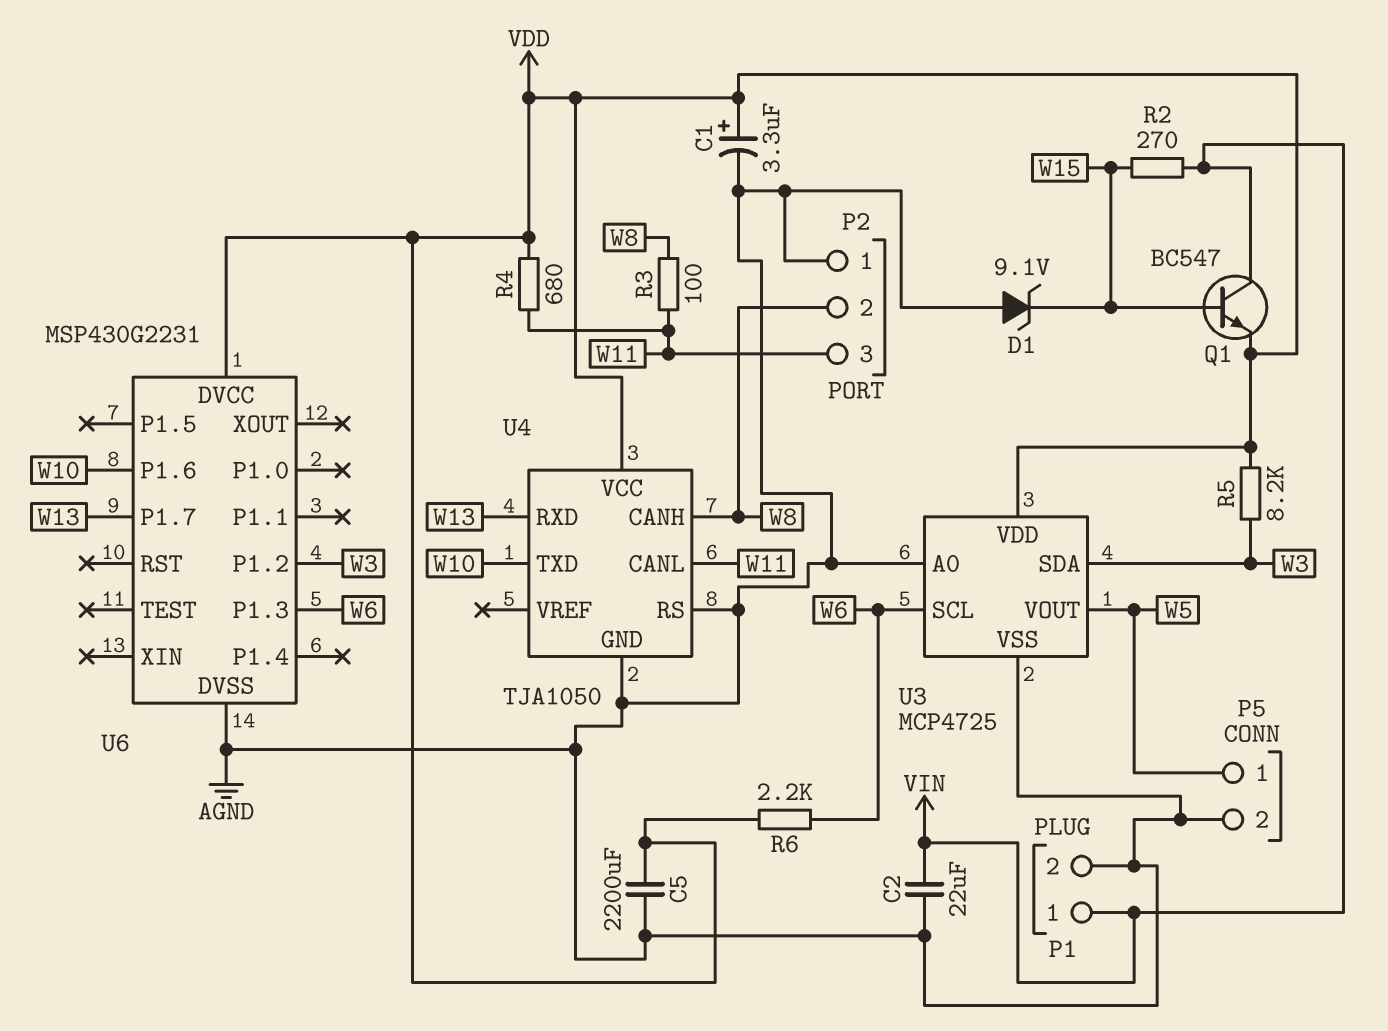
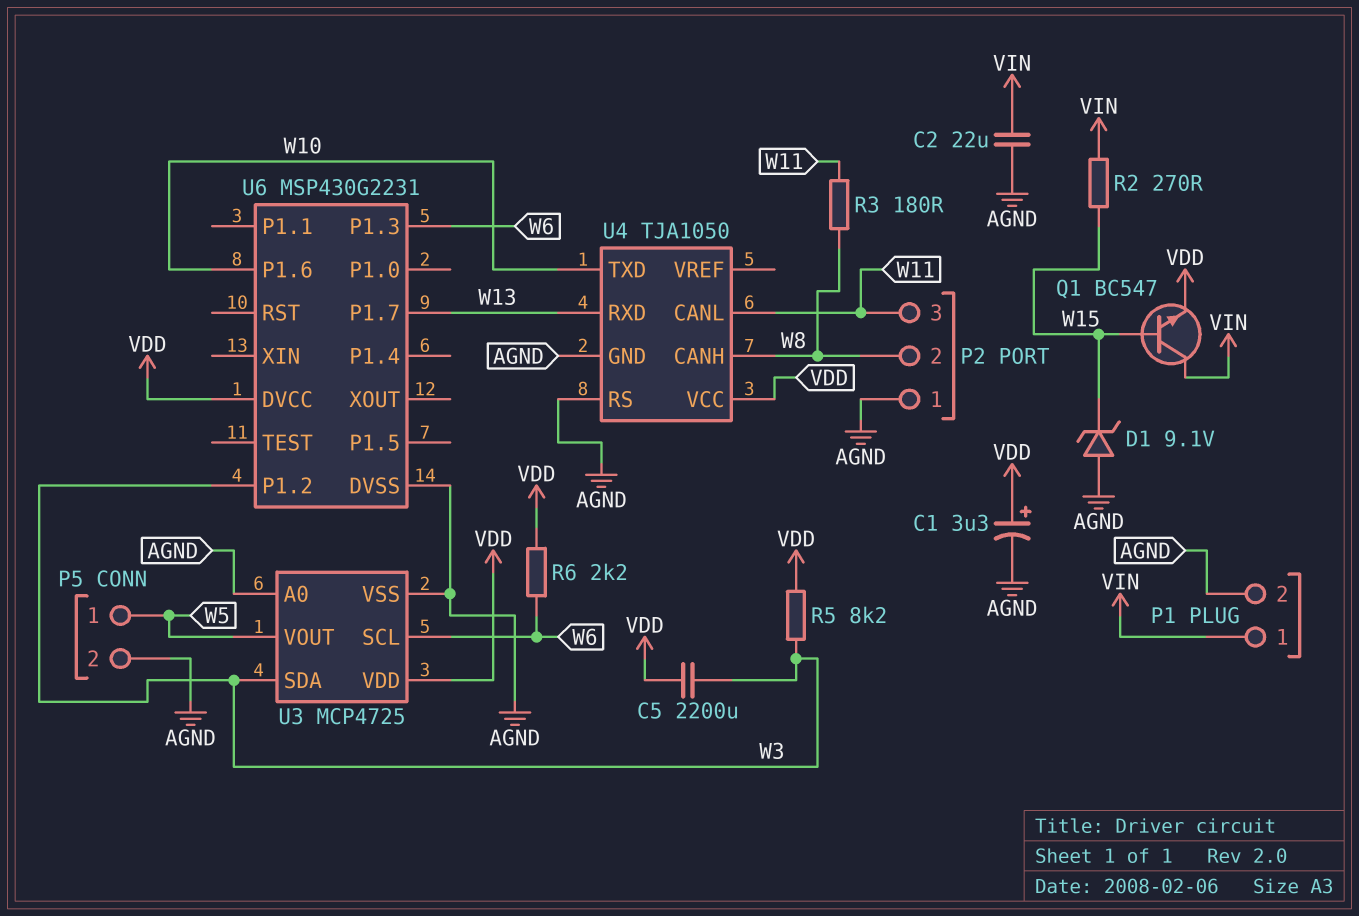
C5: 2200uF (AGND, VDD) -> 2200uF (VDD, W3)
R3: 100 (W8, W11) -> 180 (W8, W11)
R4: 680 (VDD, W11) -> none

